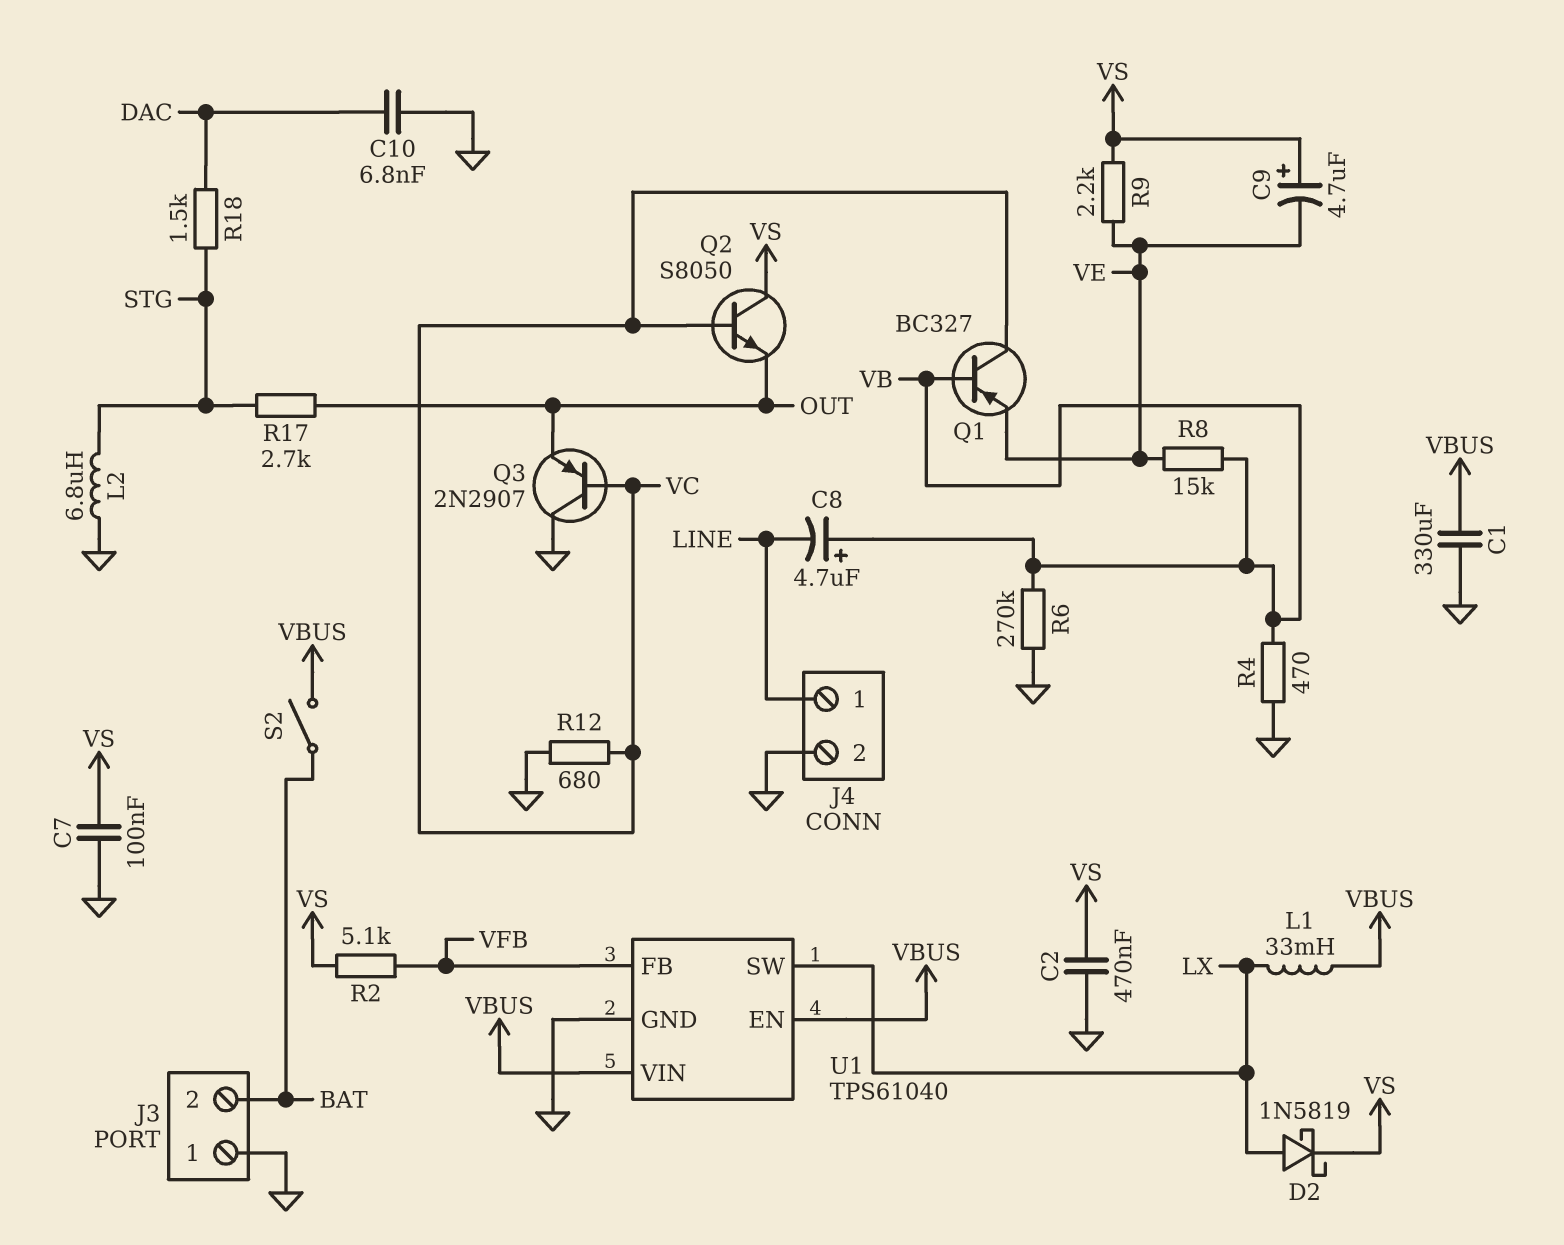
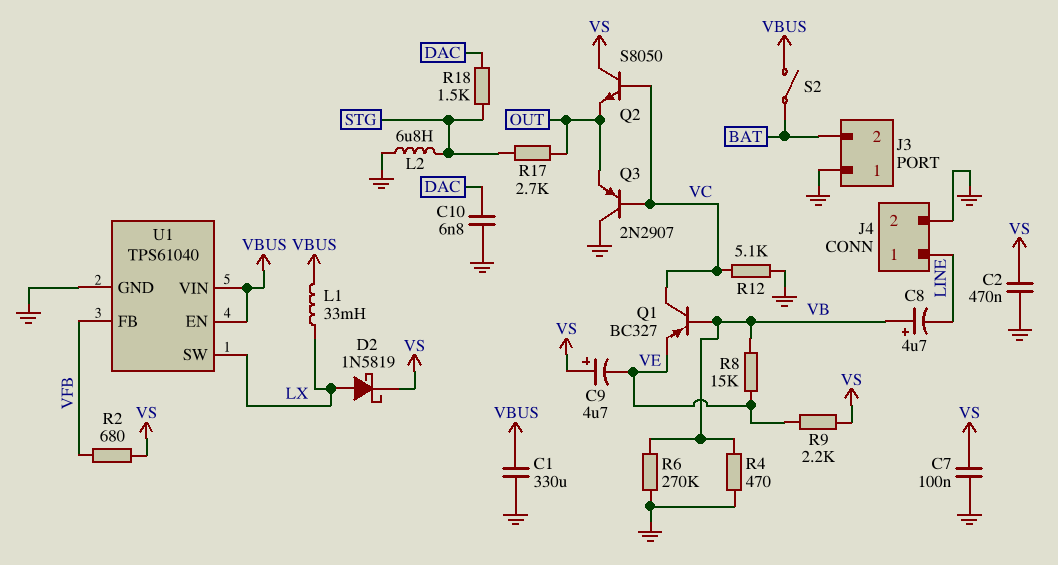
R2: 5.1k (VFB, VS) -> 680 (VFB, VS)
R12: 680 (GND, VC) -> 5.1k (GND, VC)

